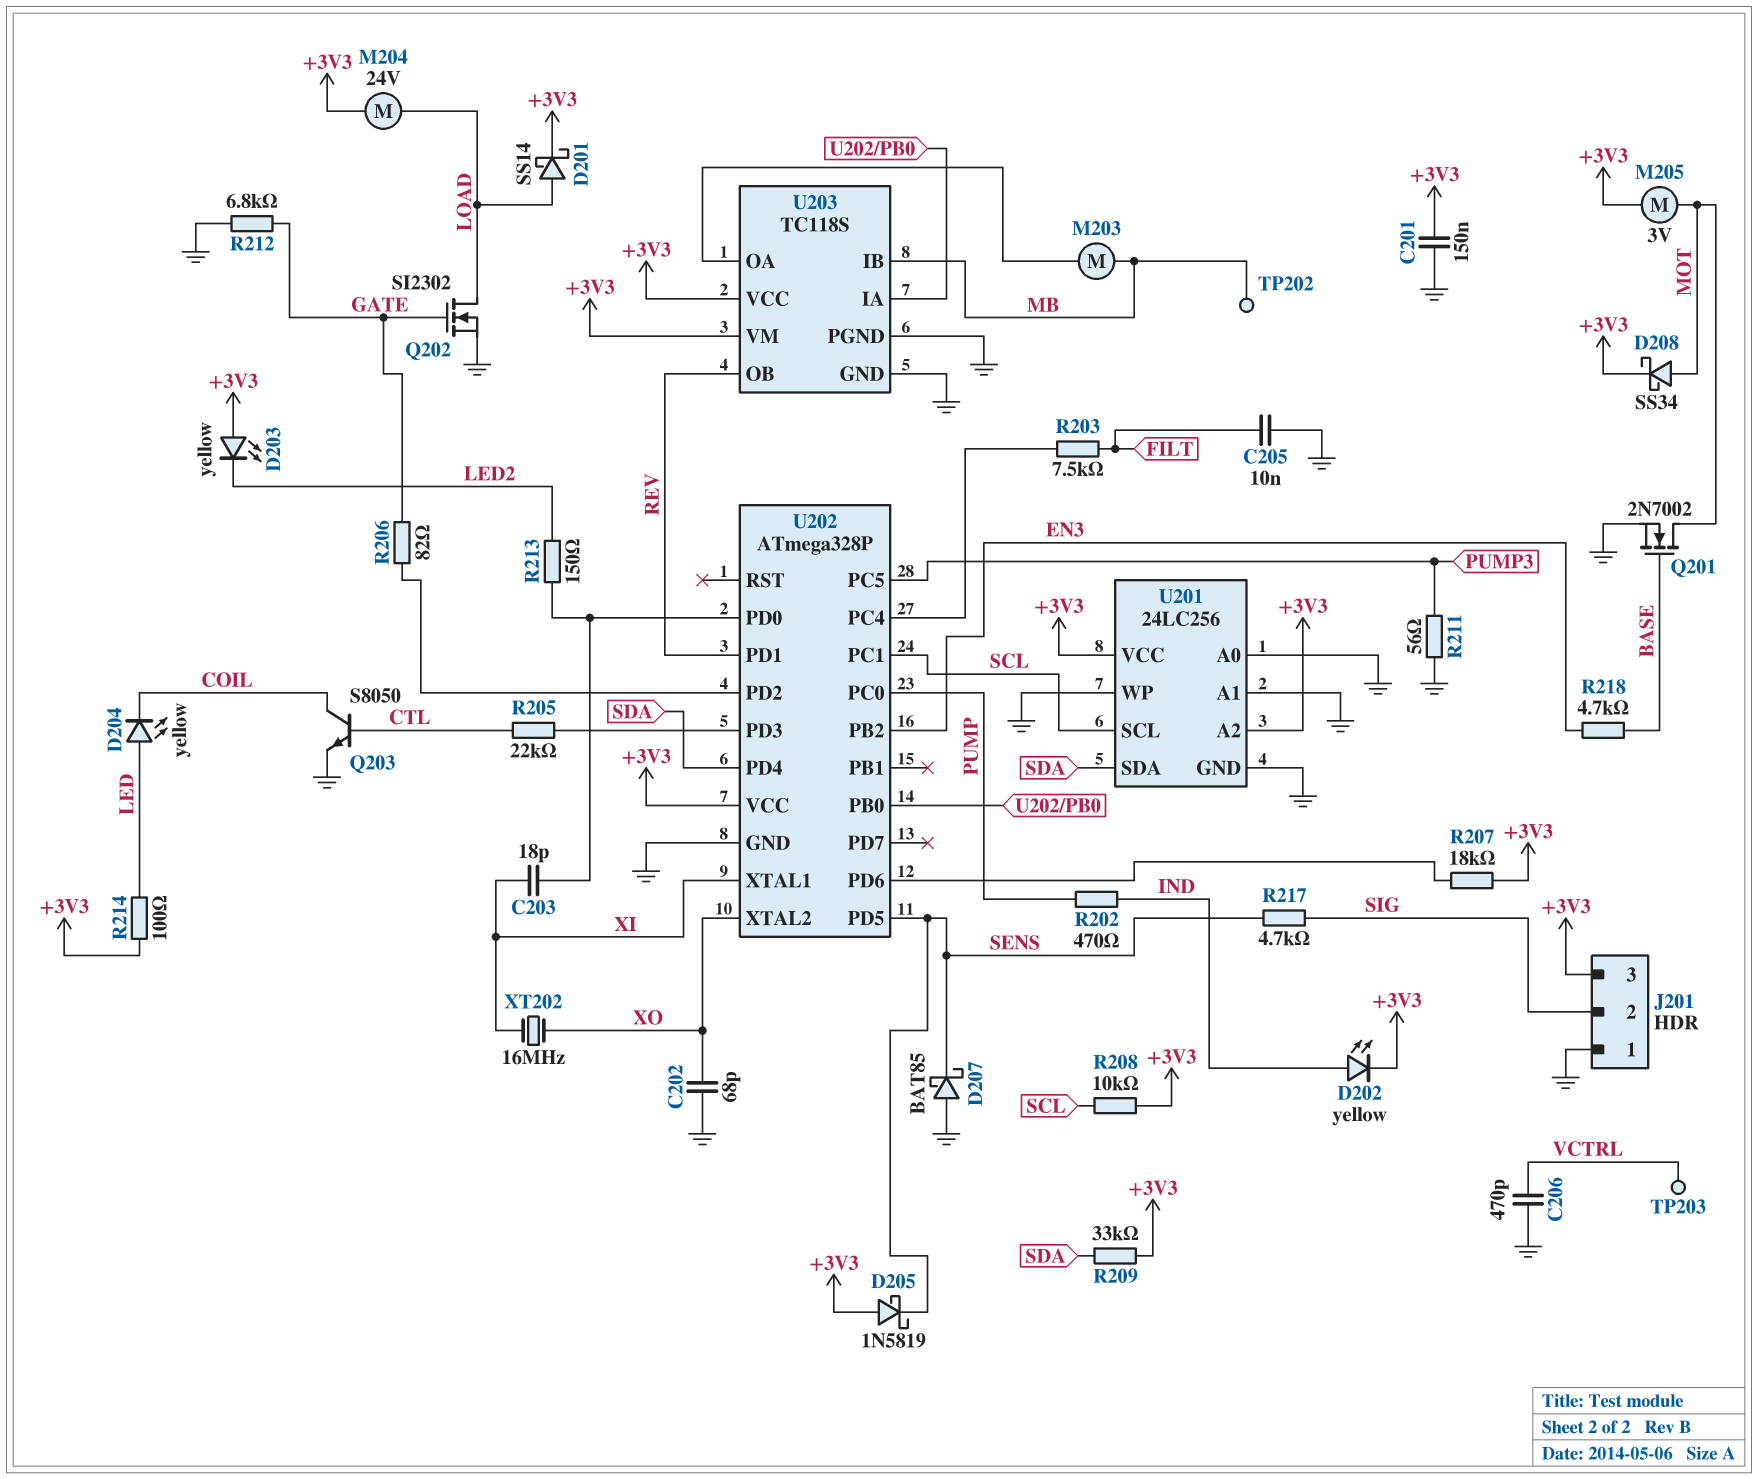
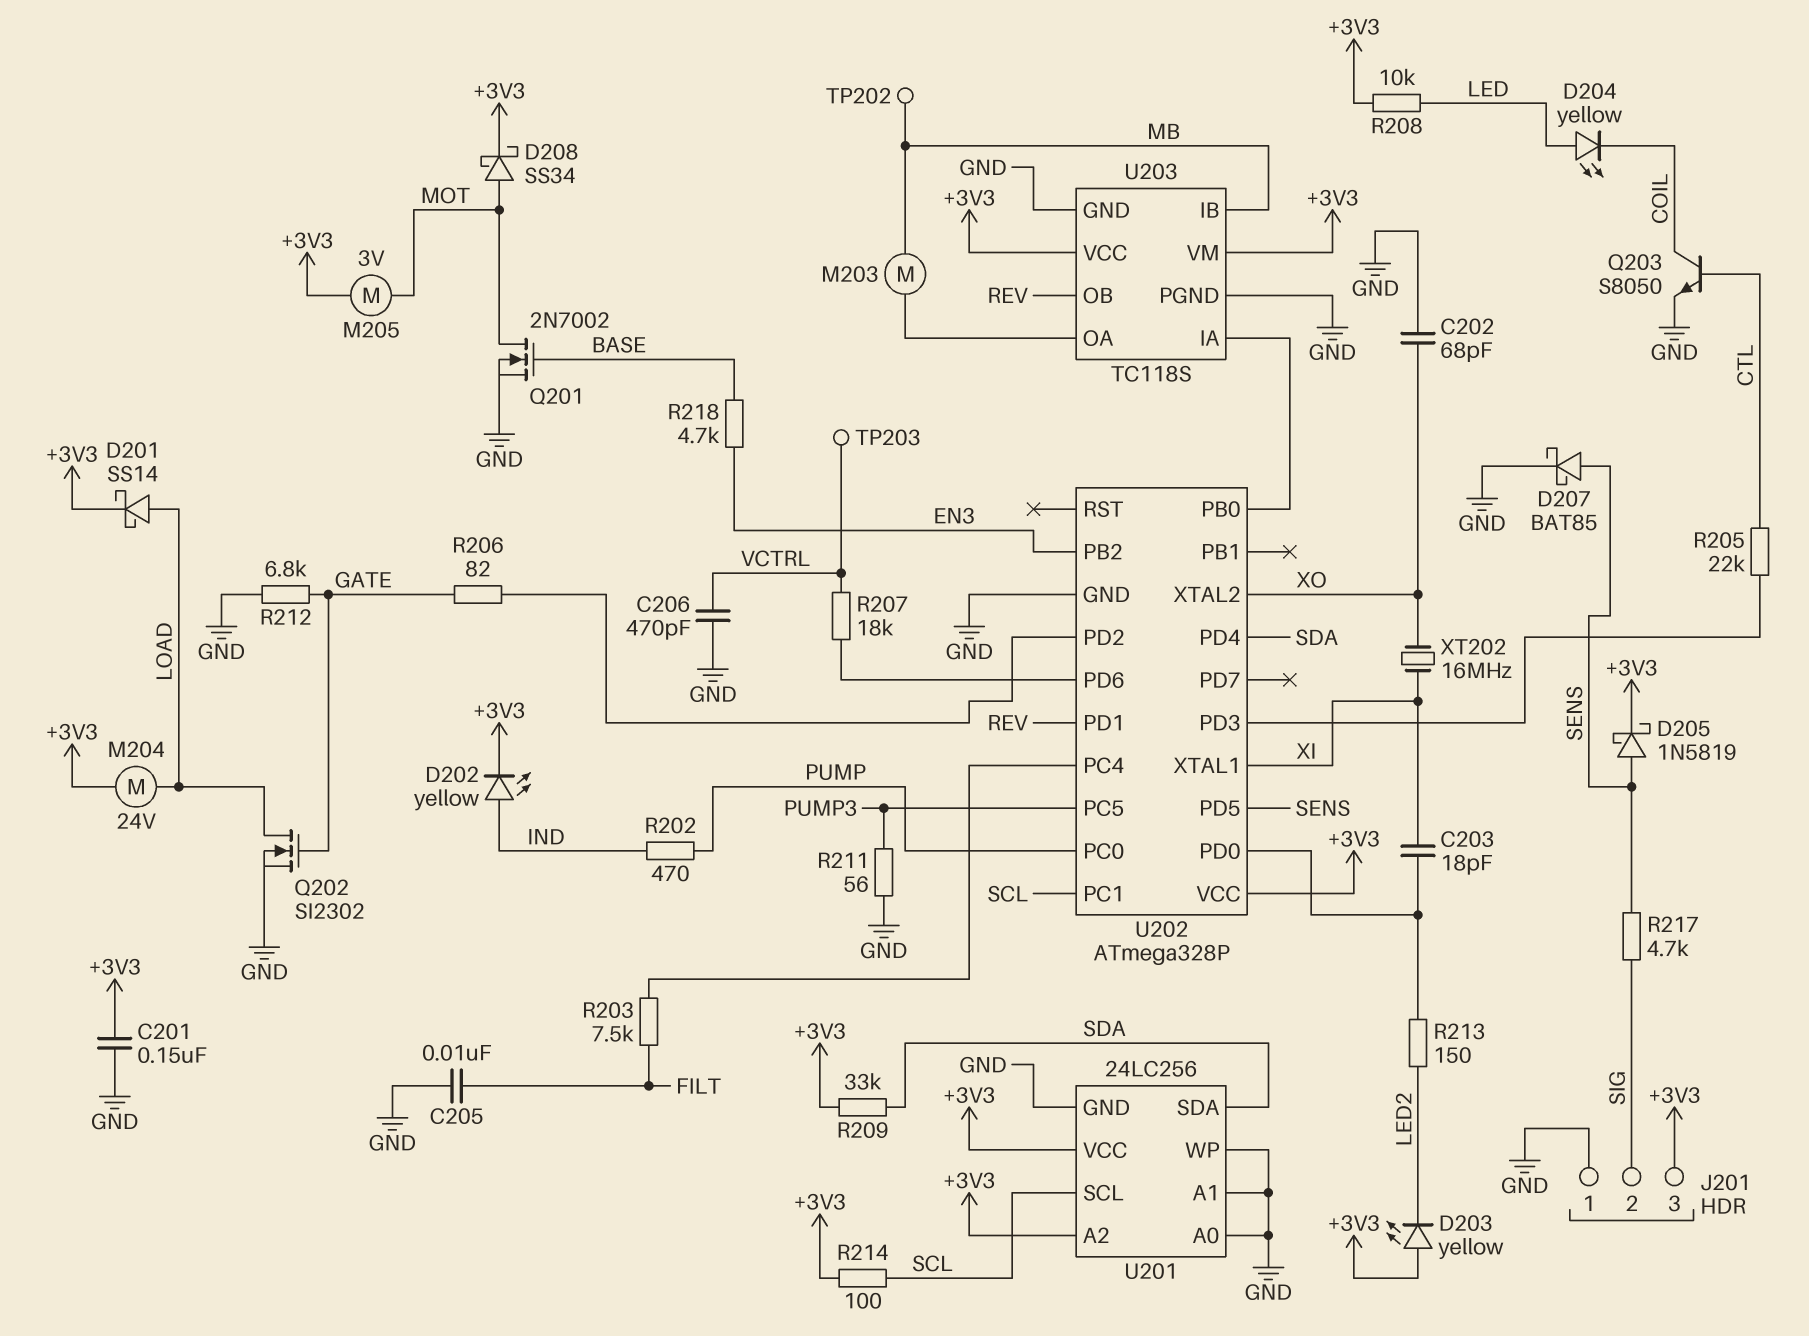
D205: schottky 1N5819 (A +3V3, K SENS) -> schottky 1N5819 (A SENS, K +3V3)
D207: schottky BAT85 (A GND, K SENS) -> schottky BAT85 (A SENS, K GND)
R207: 18k (+3V3, U202/PD6) -> 18k (U202/PD6, VCTRL)
R208: 10k (+3V3, SCL) -> 10k (+3V3, LED)
R214: 100 (+3V3, LED) -> 100 (+3V3, SCL)

